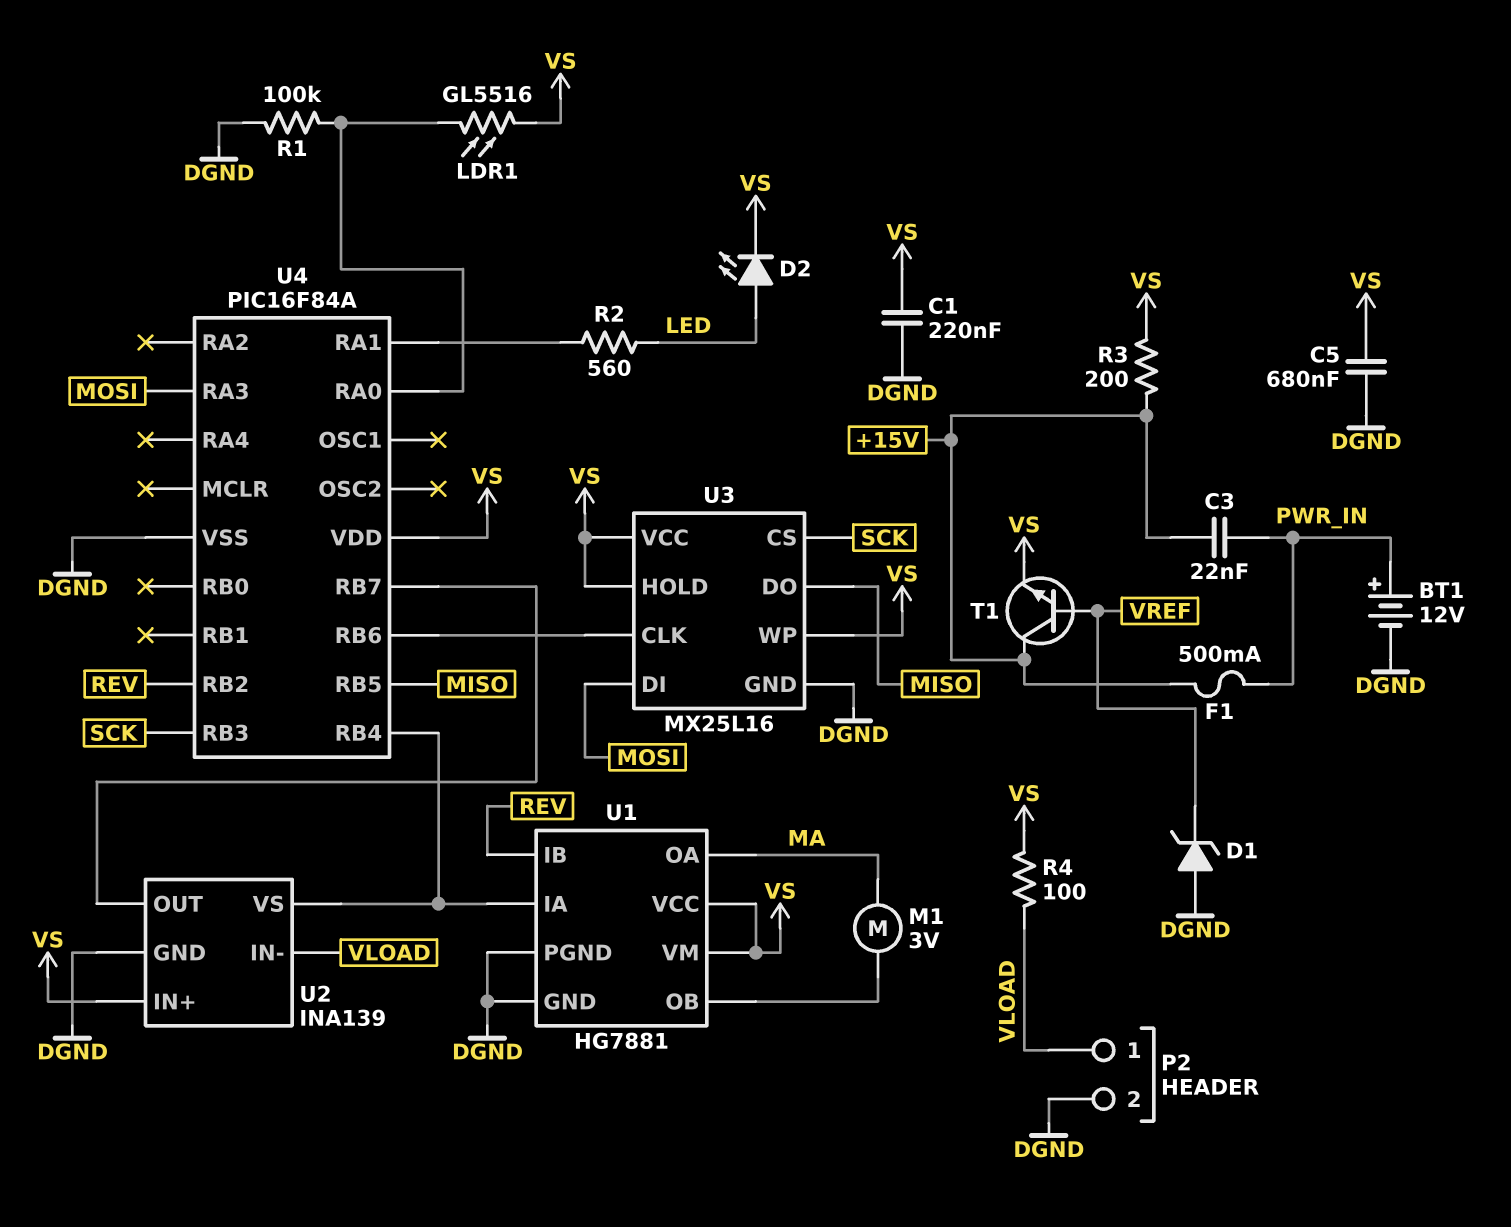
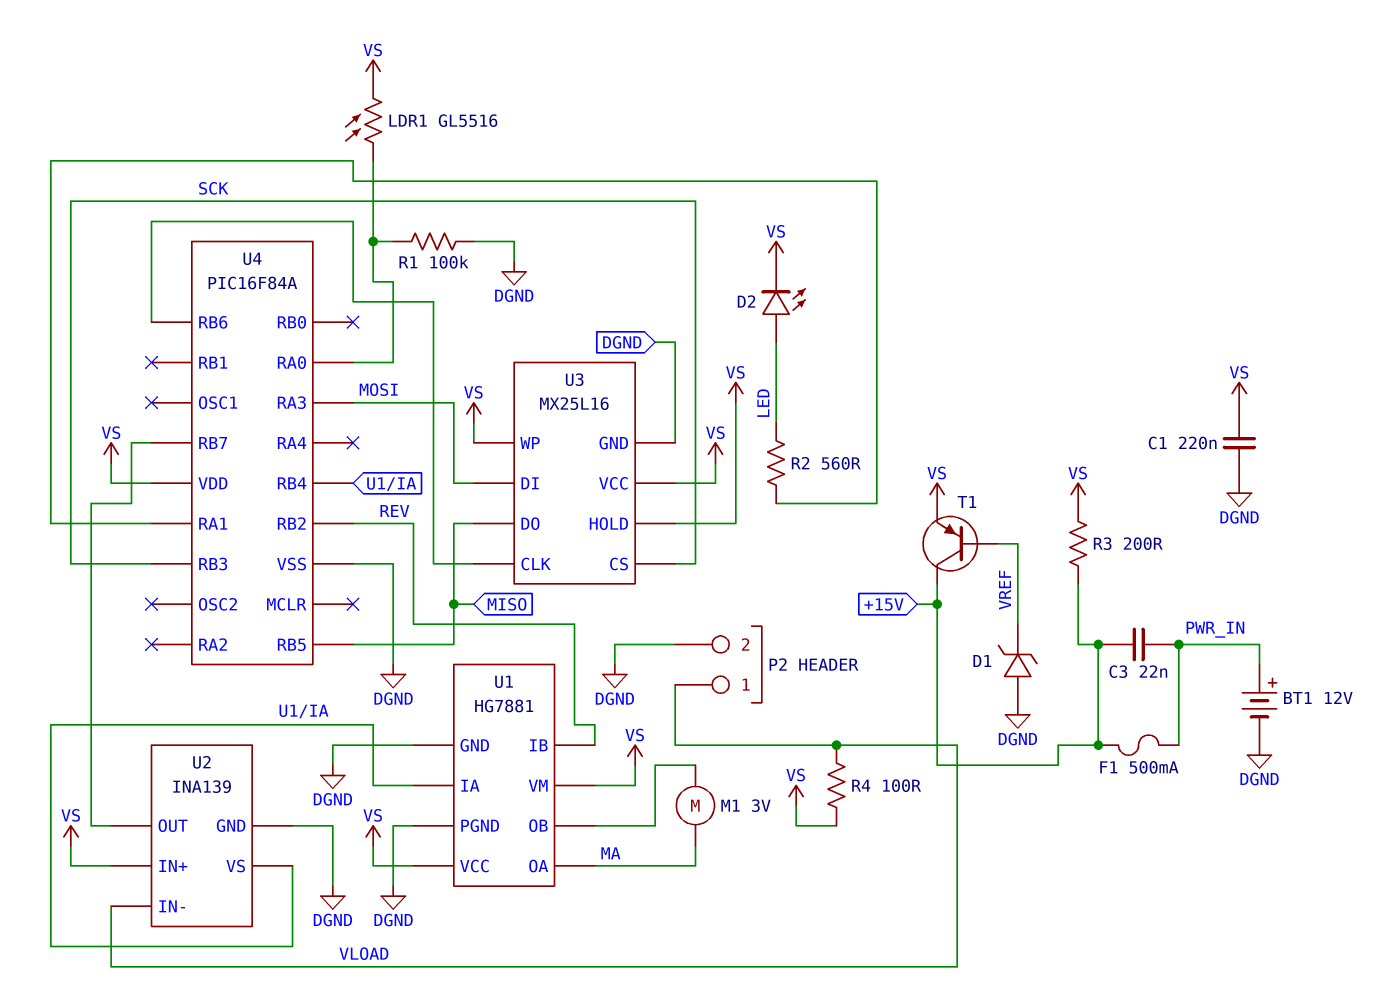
C5: 680nF (DGND, VS) -> none
T1: NPN (B VREF, C +15V, E VS) -> PNP (B VREF, C +15V, E VS)

